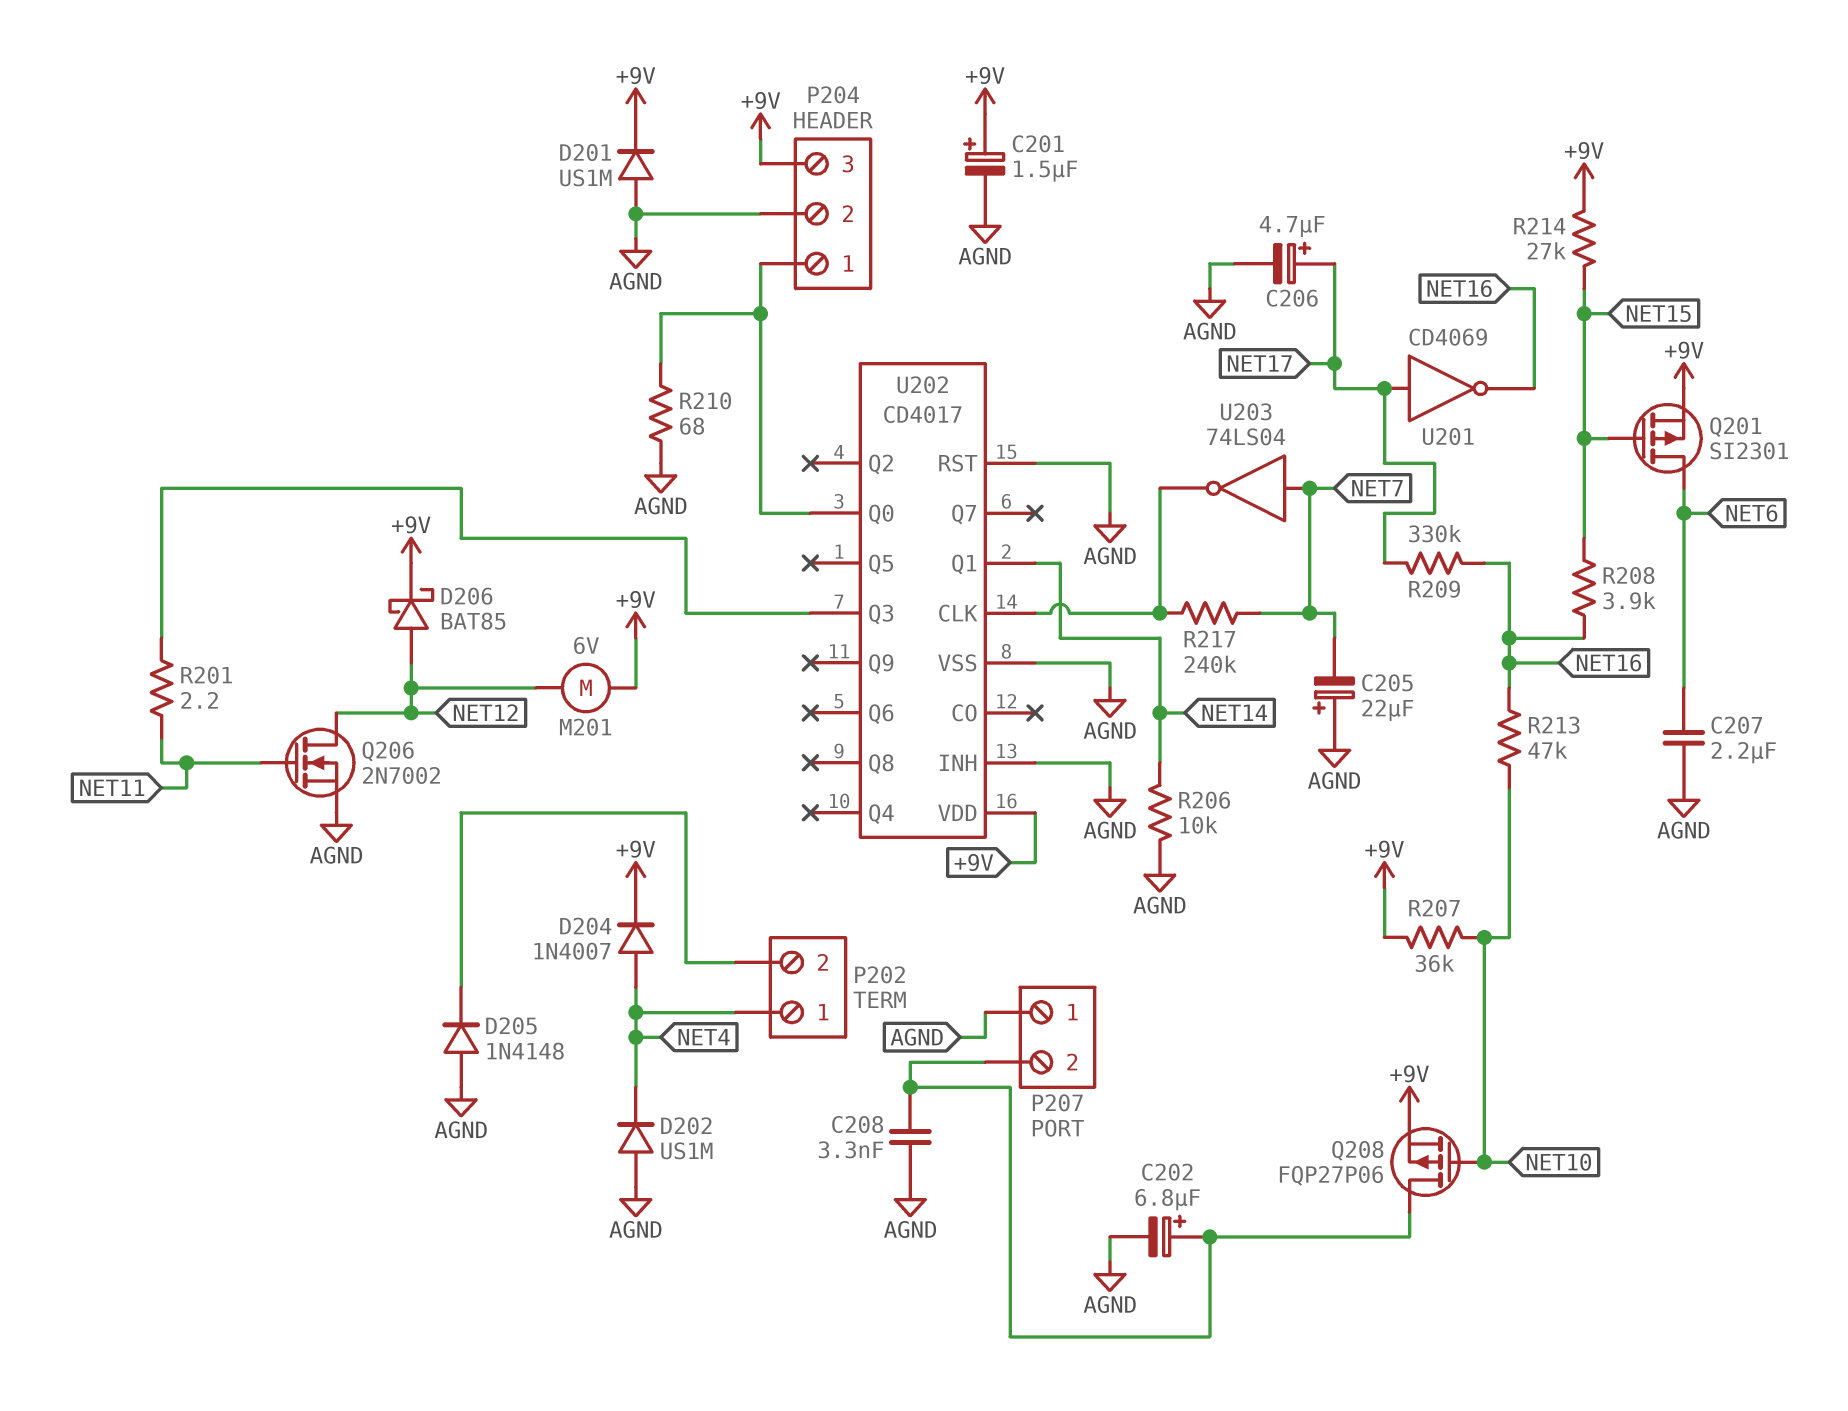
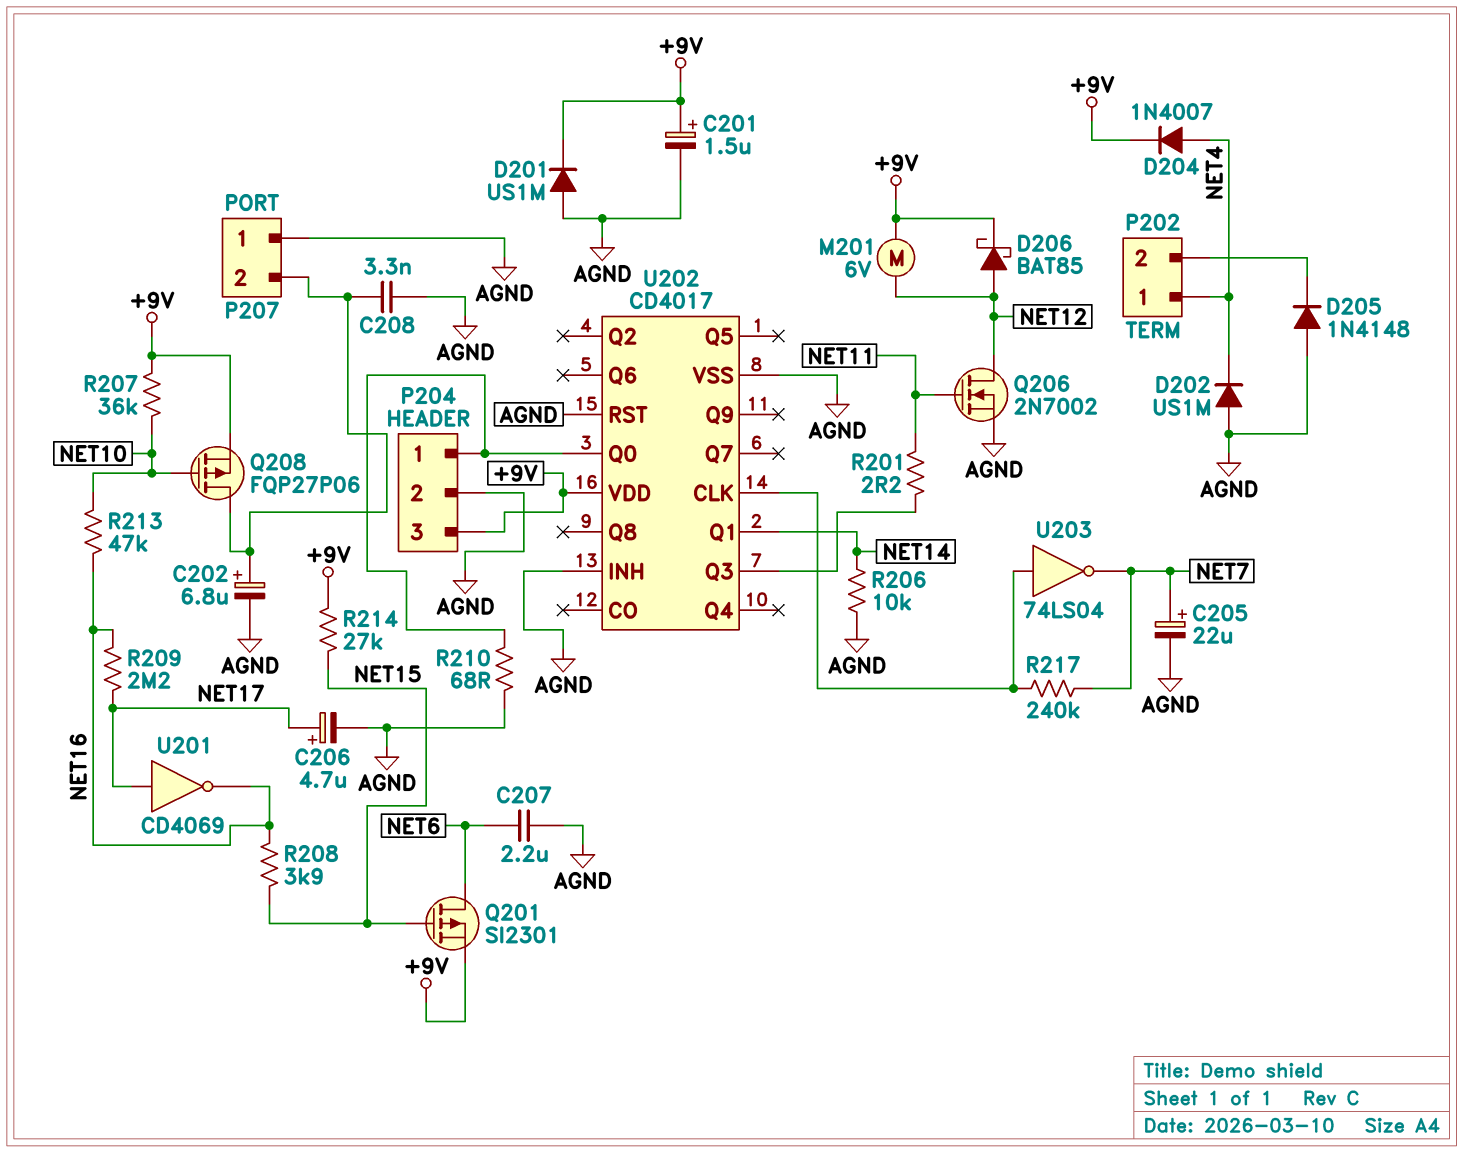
C205: 22uF (plus AGND, minus NET7) -> 22uF (plus NET7, minus AGND)
R209: 330k (NET16, NET17) -> 2.2M (NET16, NET17)
U203: NOT 74LS04 (in NET7, out U202/CLK) -> NOT 74LS04 (in U202/CLK, out NET7)

